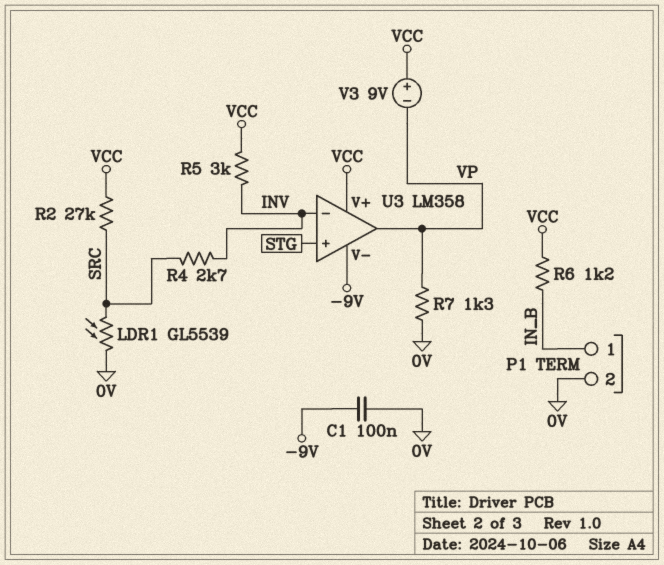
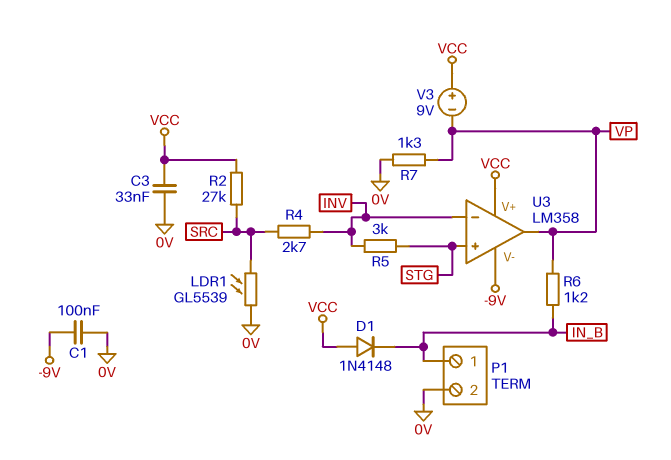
C3: none -> 33nF (0V, VCC)
D1: none -> diode 1N4148 (A VCC, K IN_B)
R5: 3k (INV, VCC) -> 3k (INV, STG)
R6: 1.2k (IN_B, VCC) -> 1.2k (IN_B, VP)

